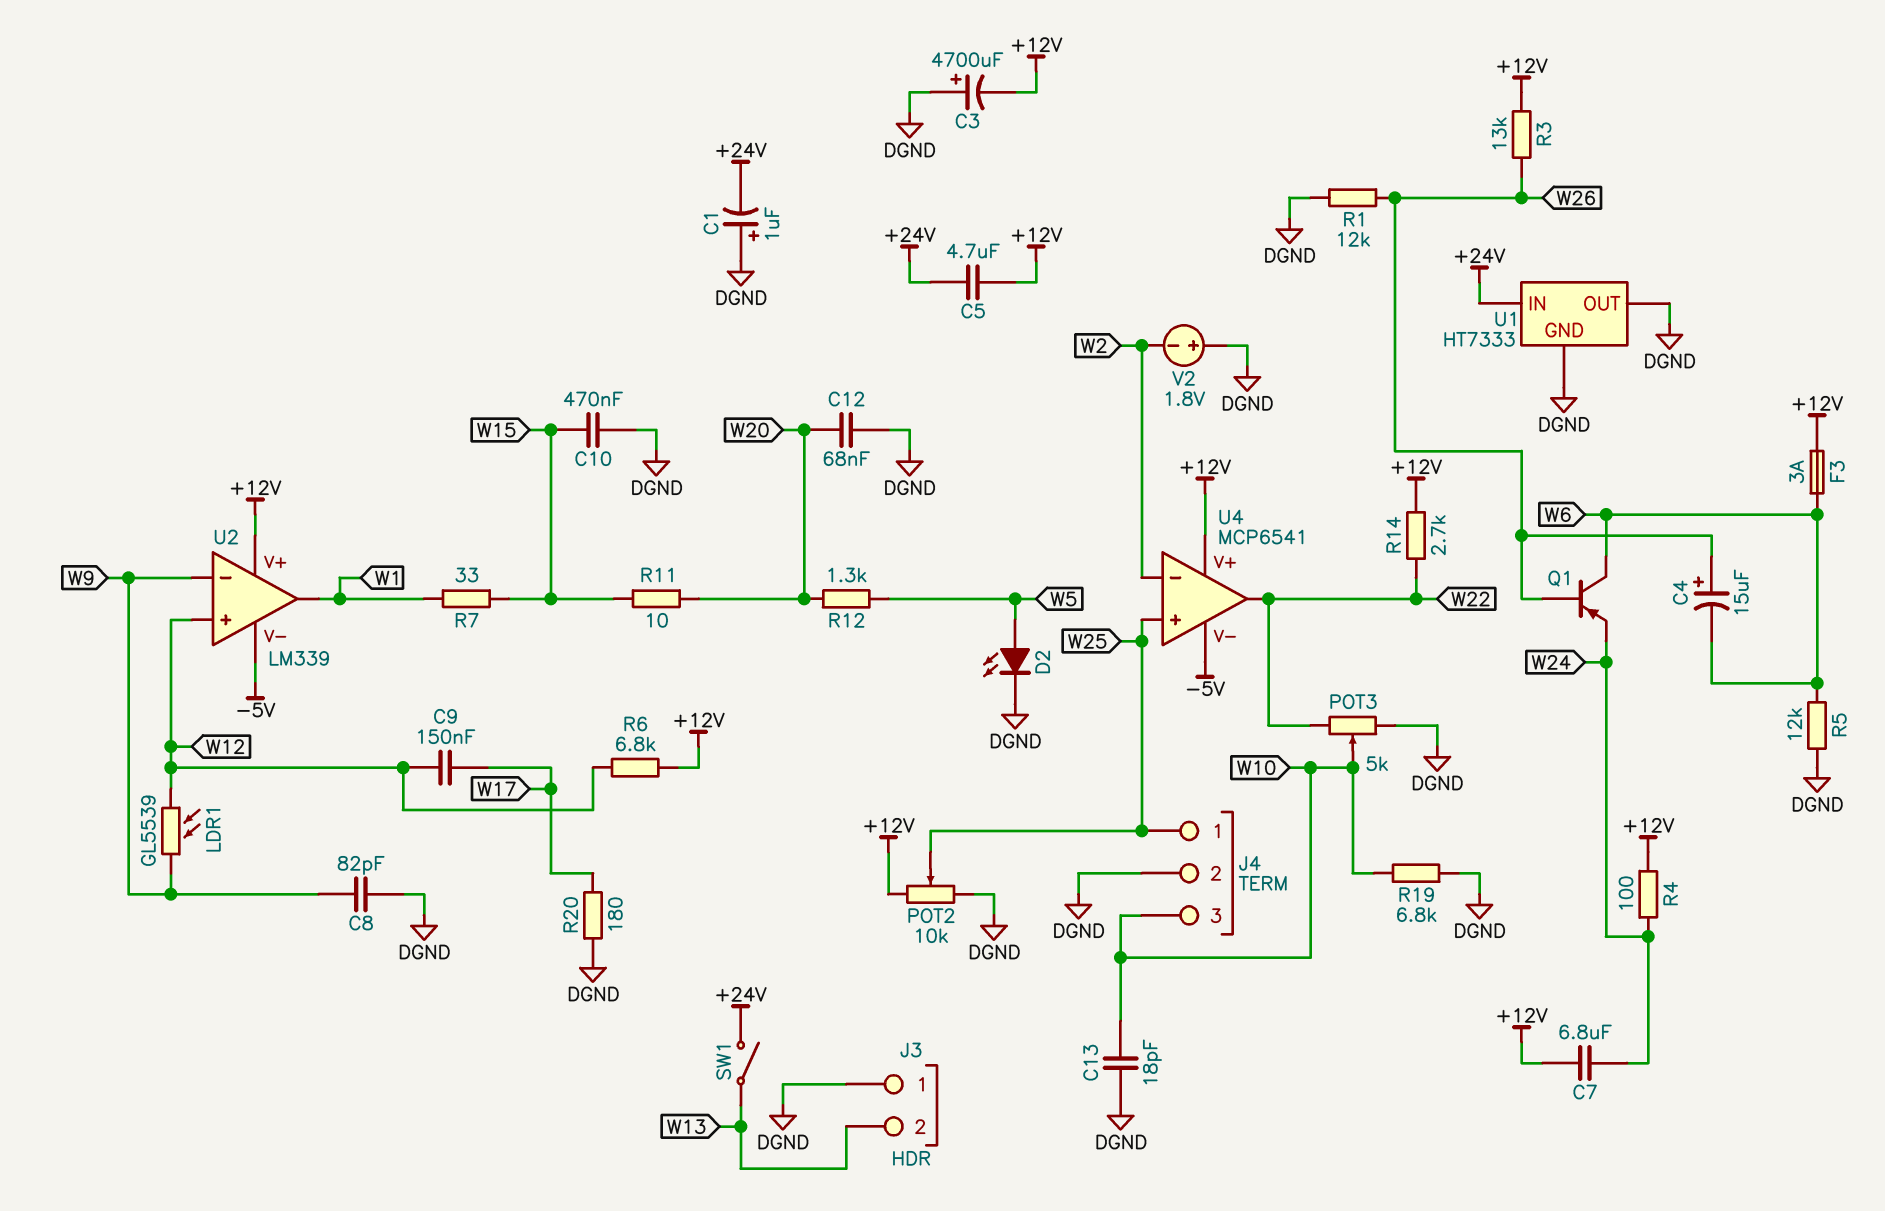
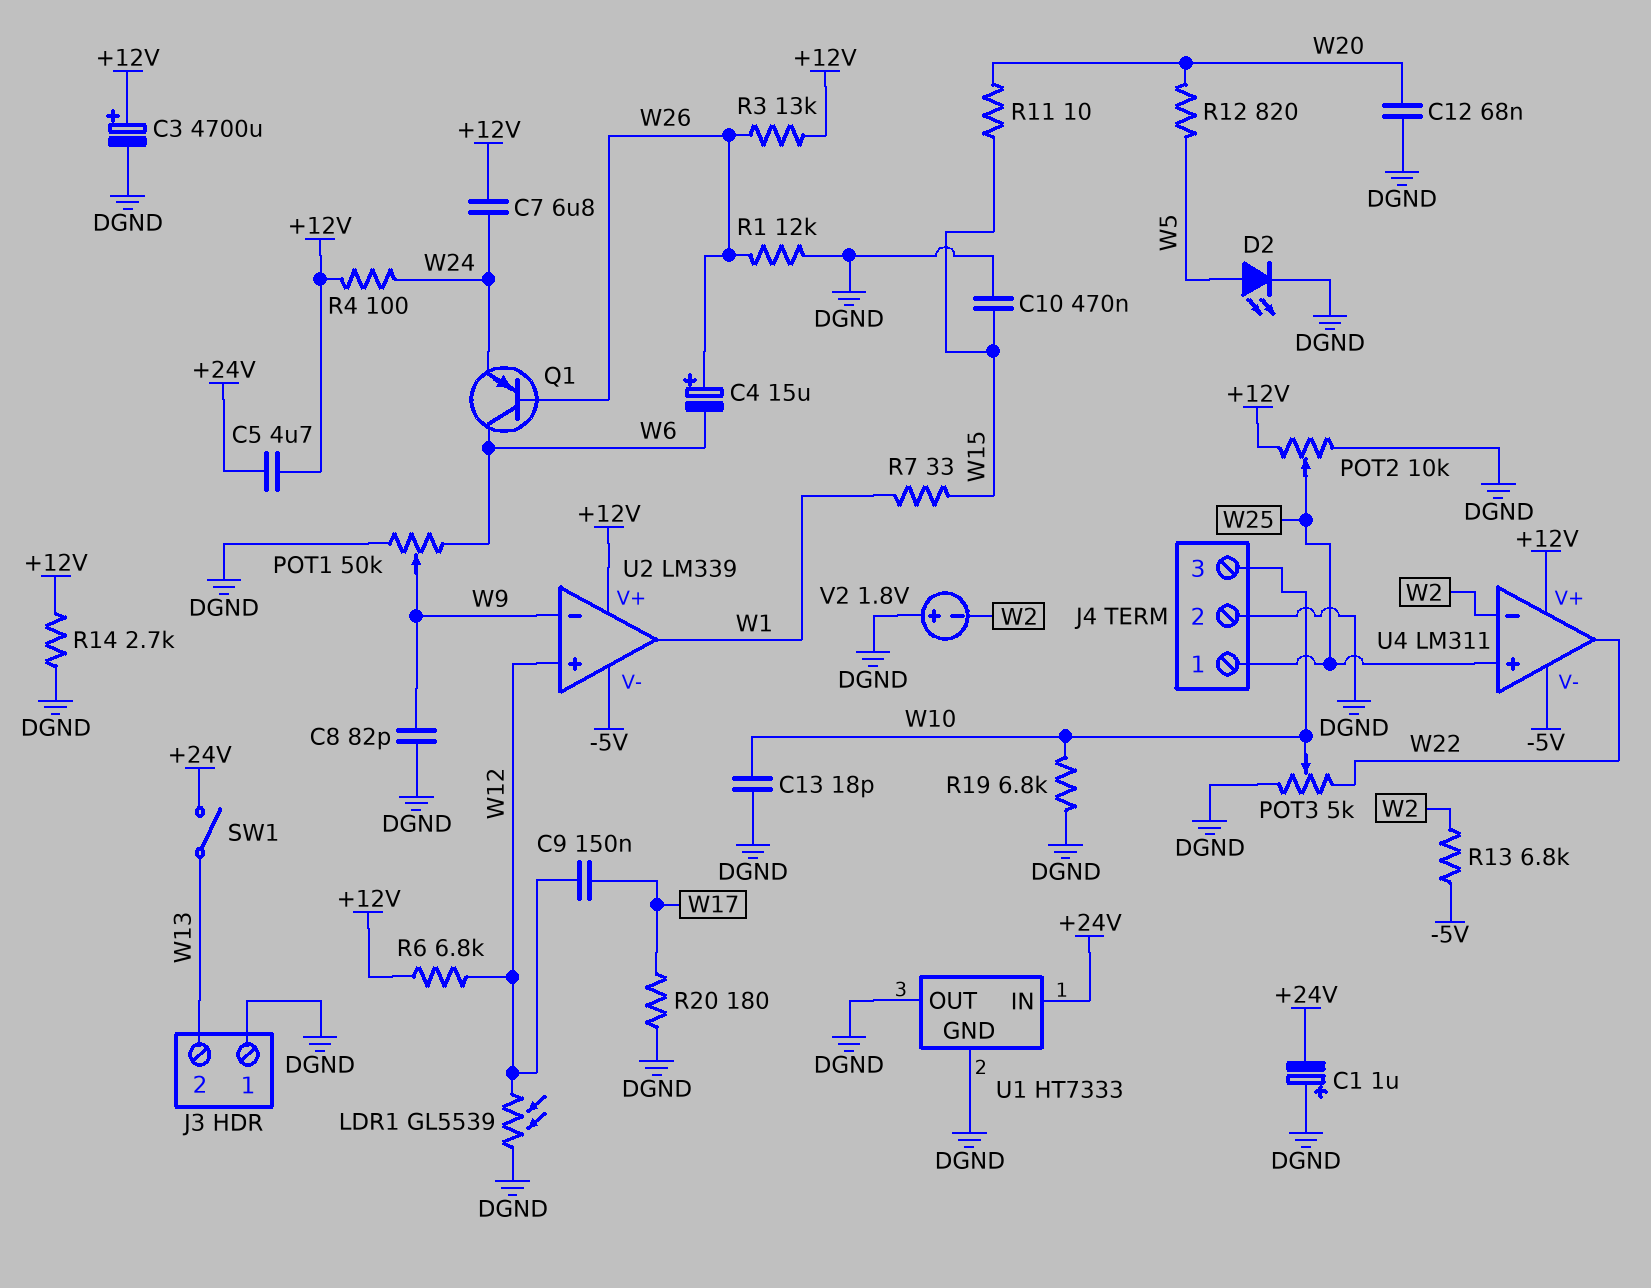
C3: 4700uF (plus DGND, minus +12V) -> 4700uF (plus +12V, minus DGND)
F3: 3A (+12V, W6) -> none
LDR1: GL5539 (W9, W12) -> GL5539 (DGND, W12)
POT1: none -> 50k (DGND, W6, wiper W9)
R5: 12k (DGND, W6) -> none
R12: 1.3k (W5, W20) -> 820 (W5, W20)
R13: none -> 6.8k (-5V, W2)
R14: 2.7k (+12V, W22) -> 2.7k (+12V, DGND)
U4: MCP6541 -> LM311

